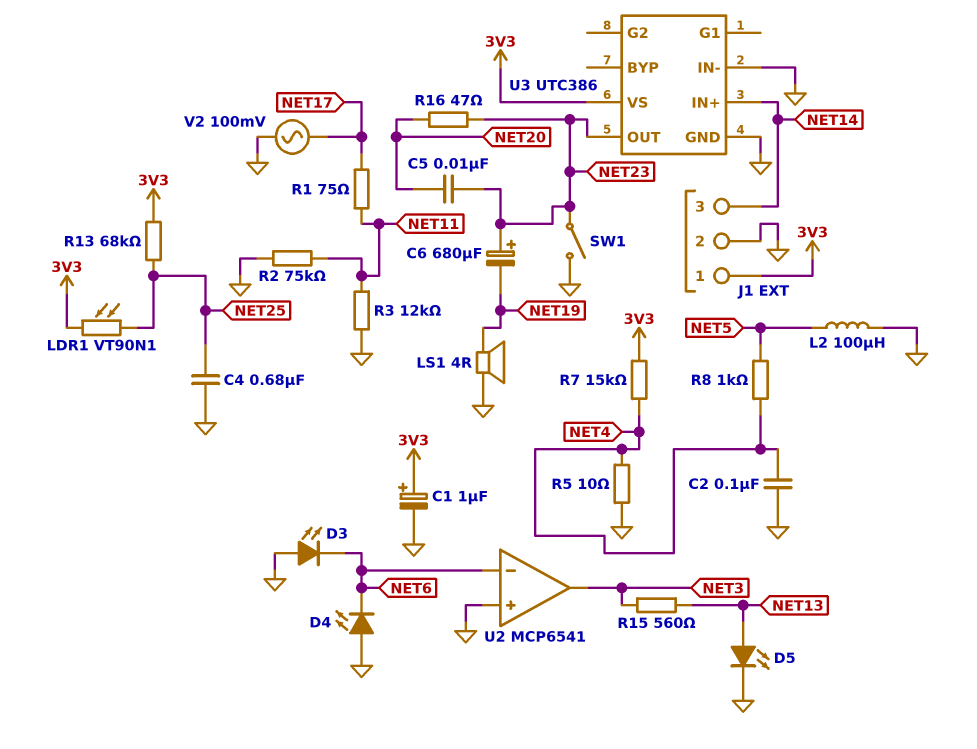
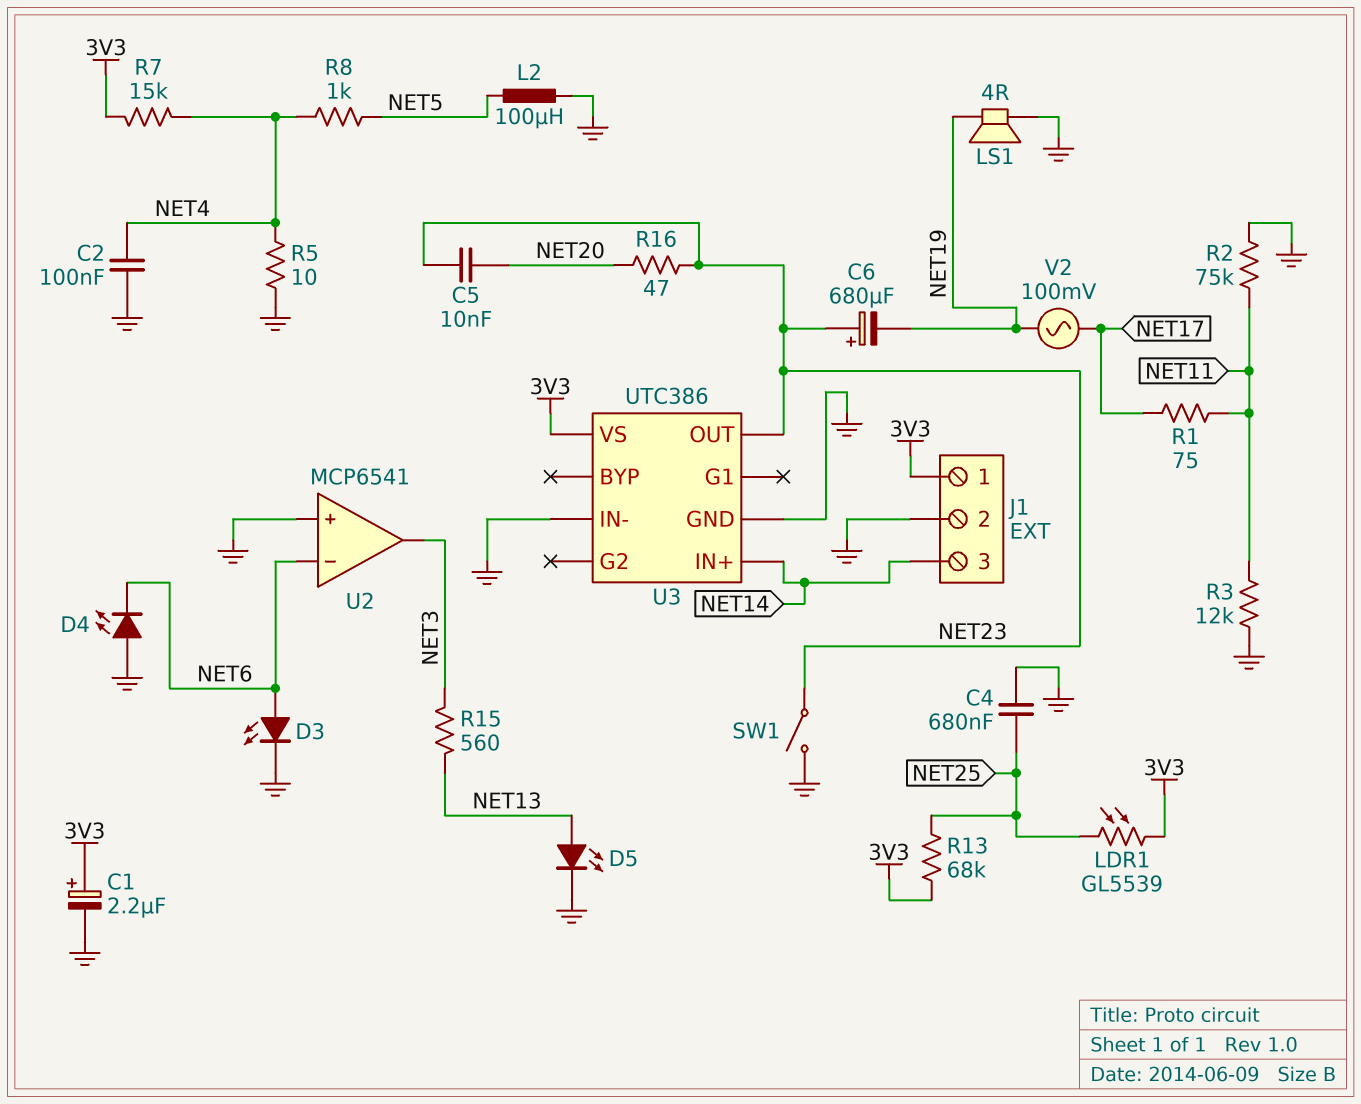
C1: 1uF (plus 3V3, minus GND) -> 2.2uF (plus 3V3, minus GND)
D3: LED (A GND, K NET6) -> LED (A NET6, K GND)
LDR1: VT90N1 (3V3, NET25) -> GL5539 (3V3, NET25)
V2: AC 100mV (GND, NET17) -> AC 100mV (NET17, NET19)

